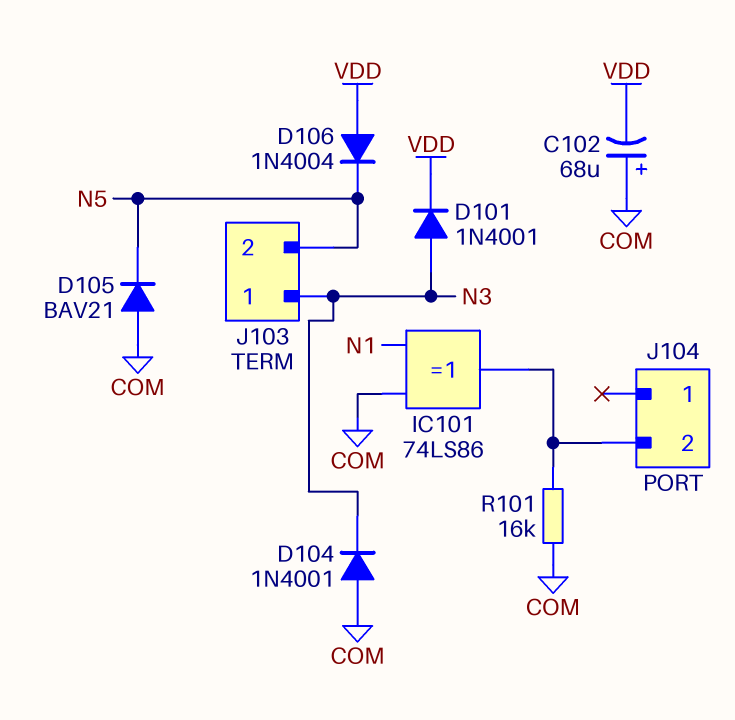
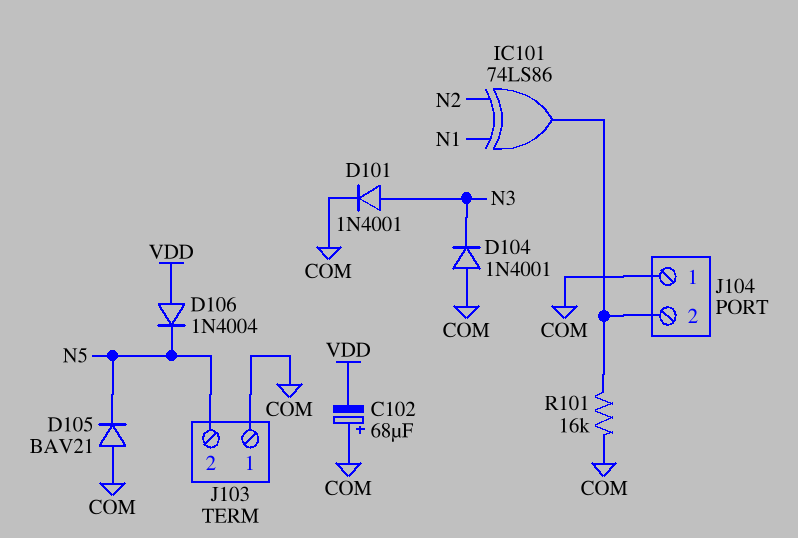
D101: diode 1N4001 (A N3, K VDD) -> diode 1N4001 (A N3, K COM)
IC101: XOR 74LS86 (in COM, in N1, out J104/2) -> XOR 74LS86 (in N1, in N2, out J104/2)
J103 pin 1: N3 -> COM
J104 pin 1: none -> COM

